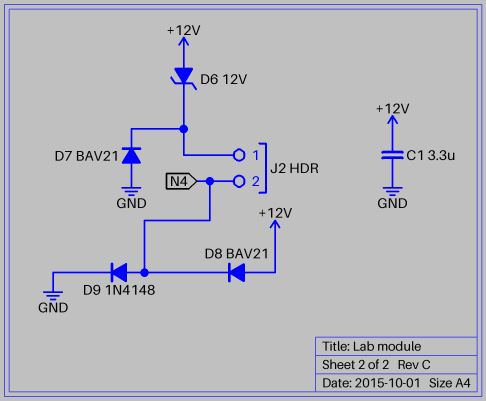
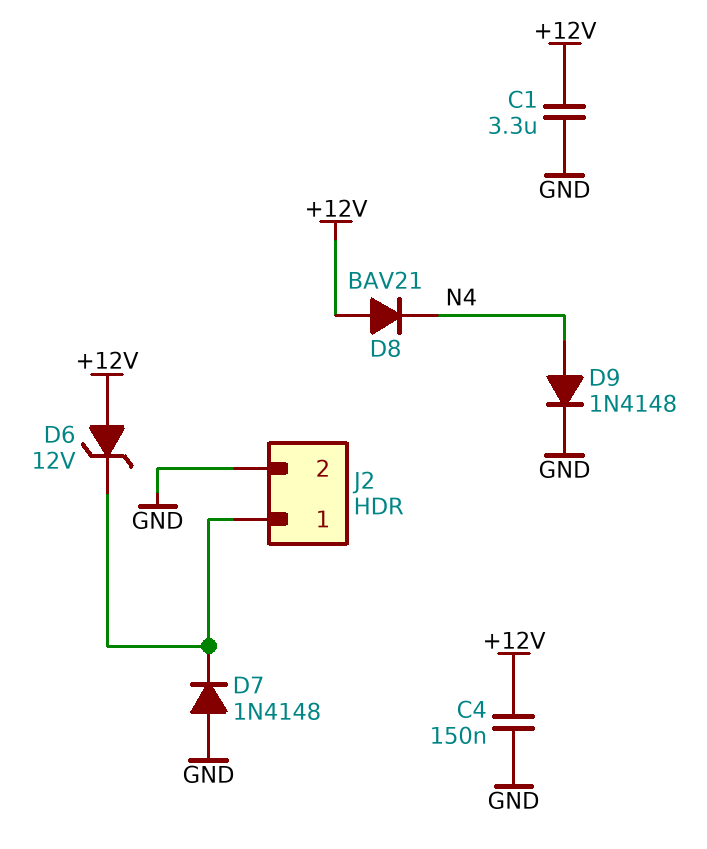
C4: none -> 150nF (+12V, GND)
D7: diode BAV21 (A GND, K J2/1) -> diode 1N4148 (A GND, K J2/1)
J2 pin 2: N4 -> GND

